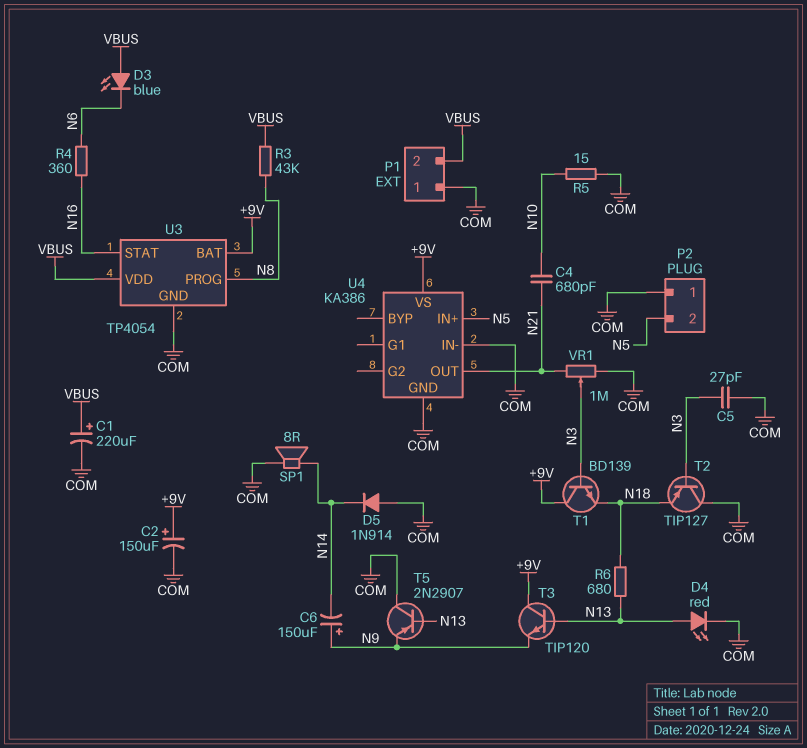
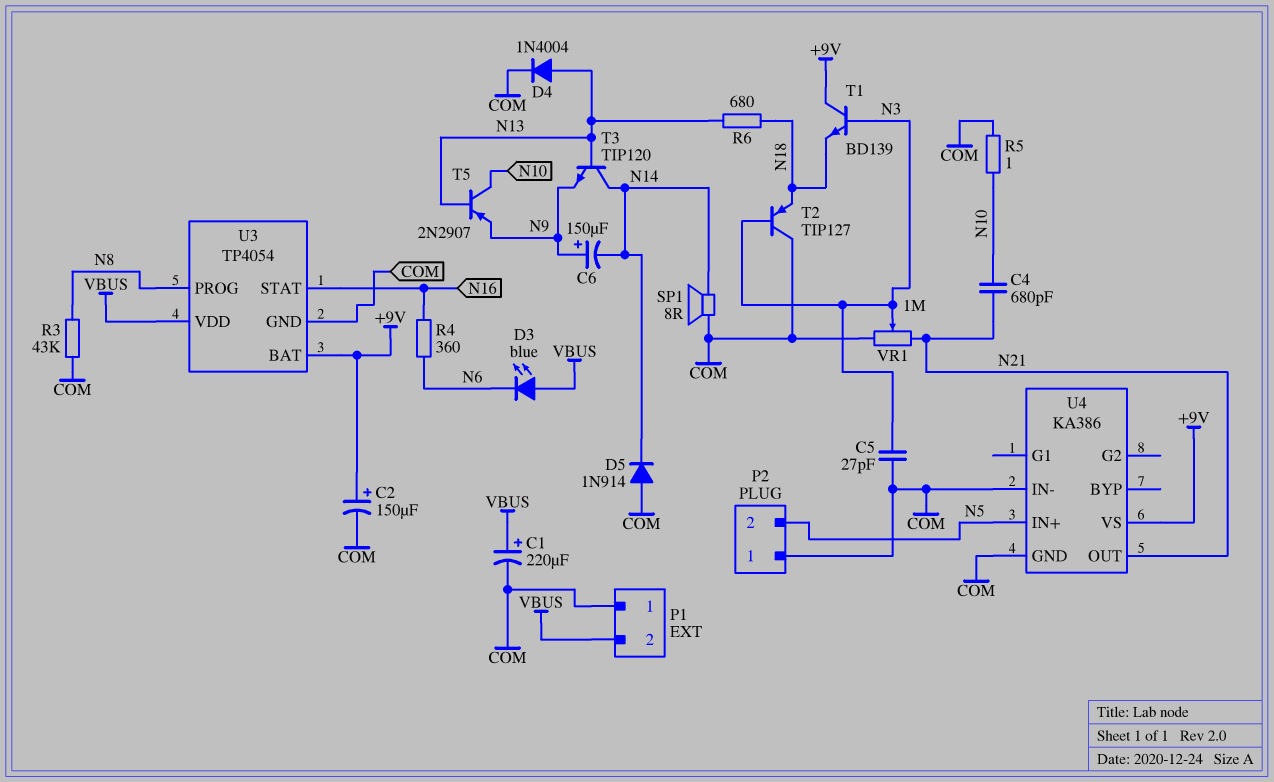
D4: LED red (A N13, K COM) -> diode 1N4004 (A N13, K COM)
R3: 43k (N8, VBUS) -> 43k (COM, N8)
R5: 15 (COM, N10) -> 1 (COM, N10)
T3: NPN TIP120 (B N13, C +9V, E N9) -> NPN TIP120 (B N13, C N14, E N9)
T5: PNP 2N2907 (B N13, C COM, E N9) -> PNP 2N2907 (B N13, C N10, E N9)

